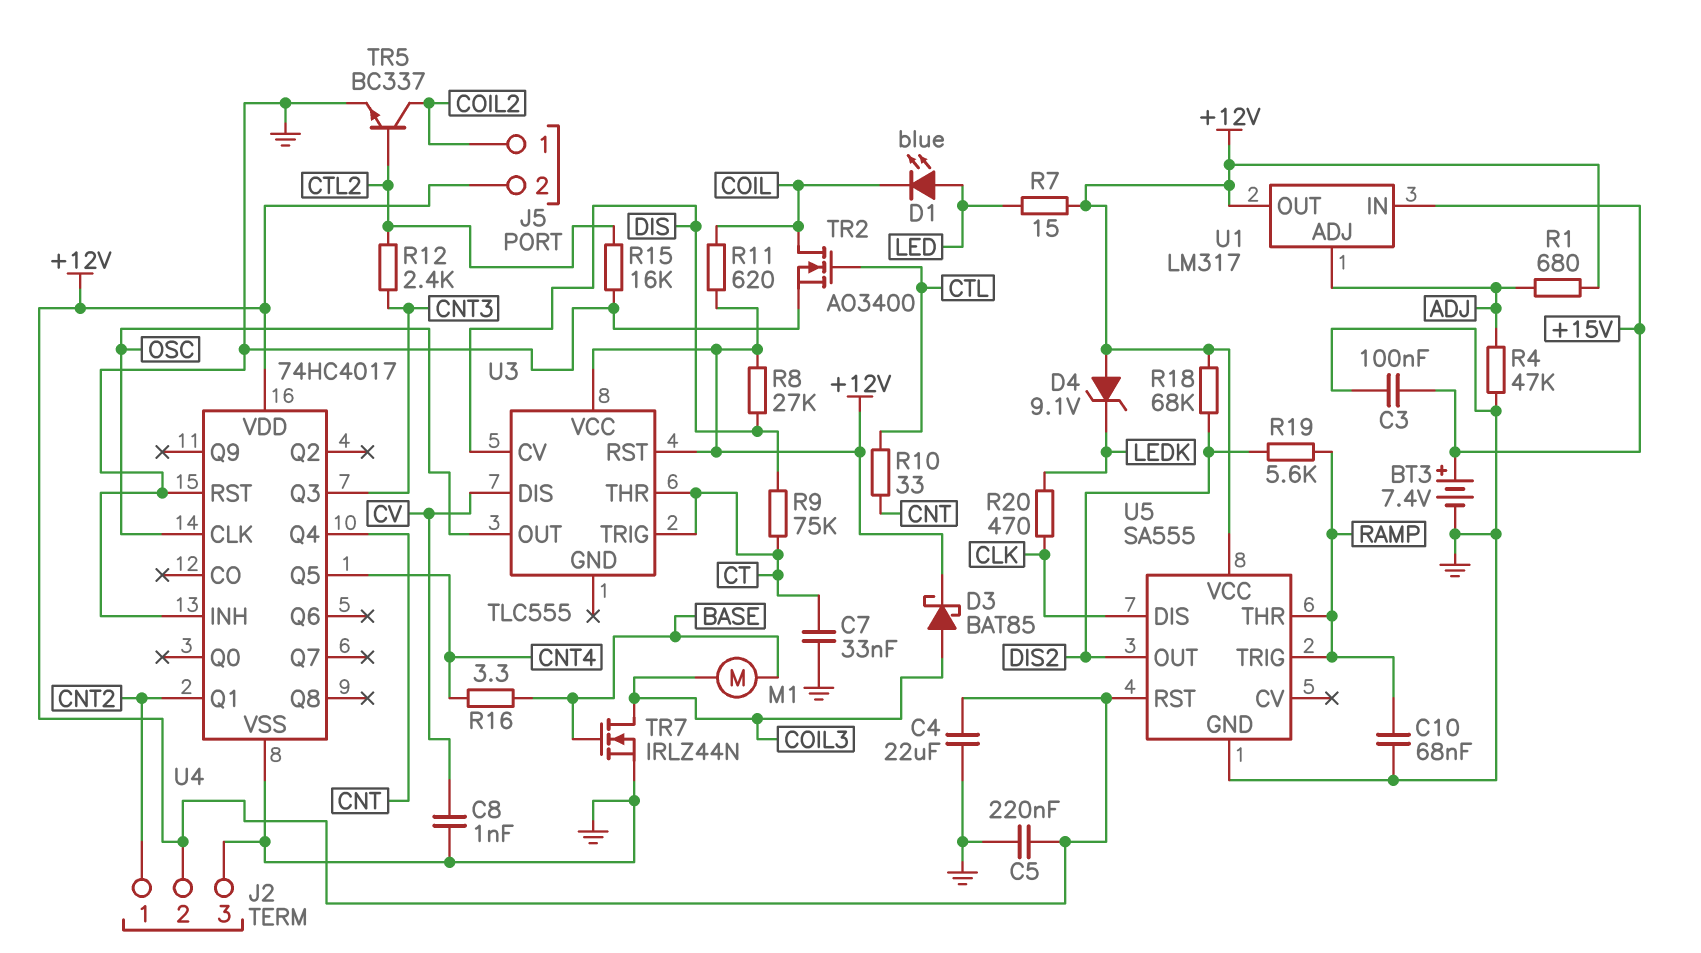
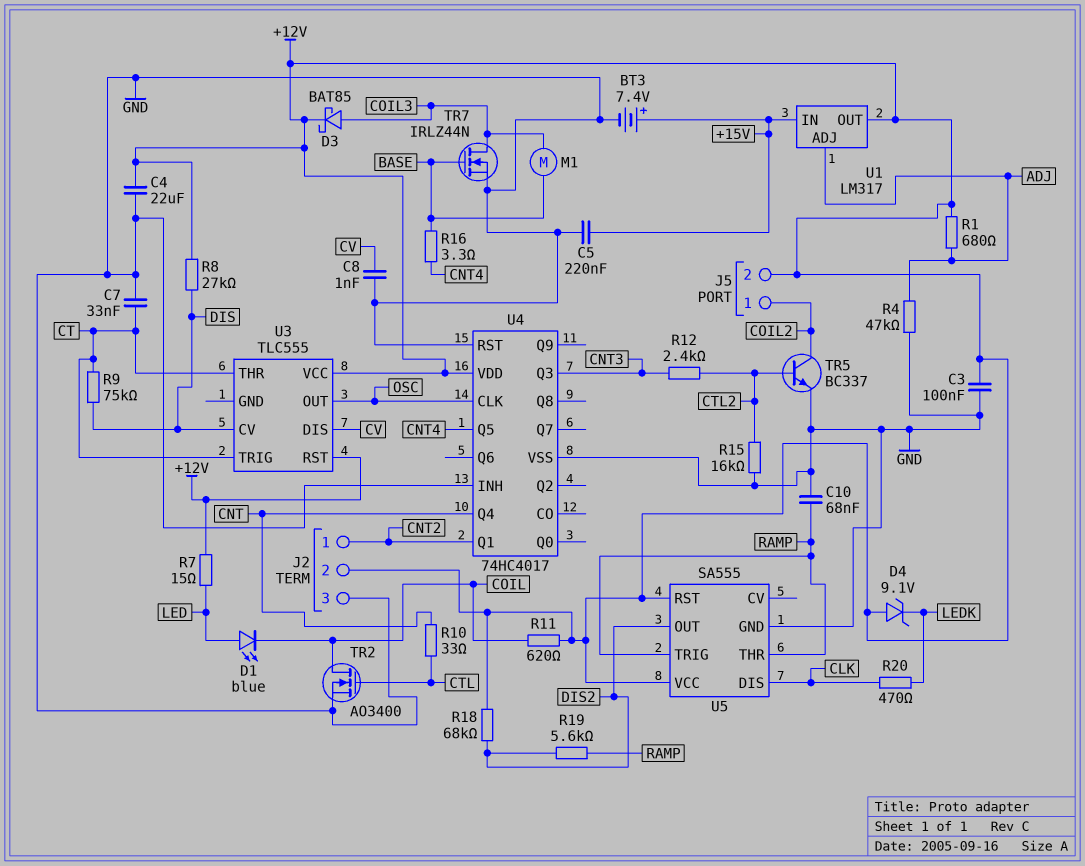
C3: 100nF (+15V, GND) -> 100nF (+12V, GND)
C5: 220nF (+12V, GND) -> 220nF (+15V, GND)

